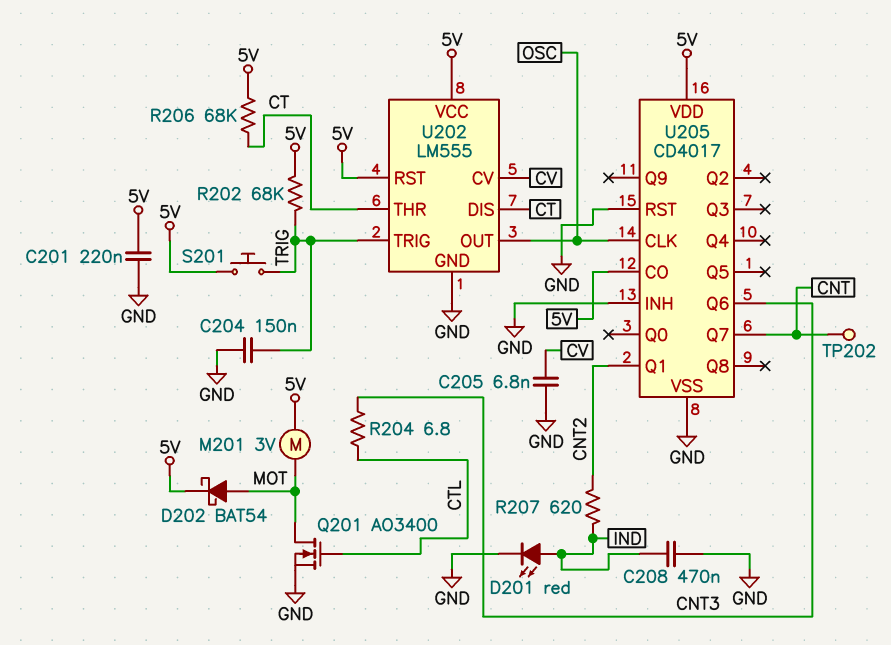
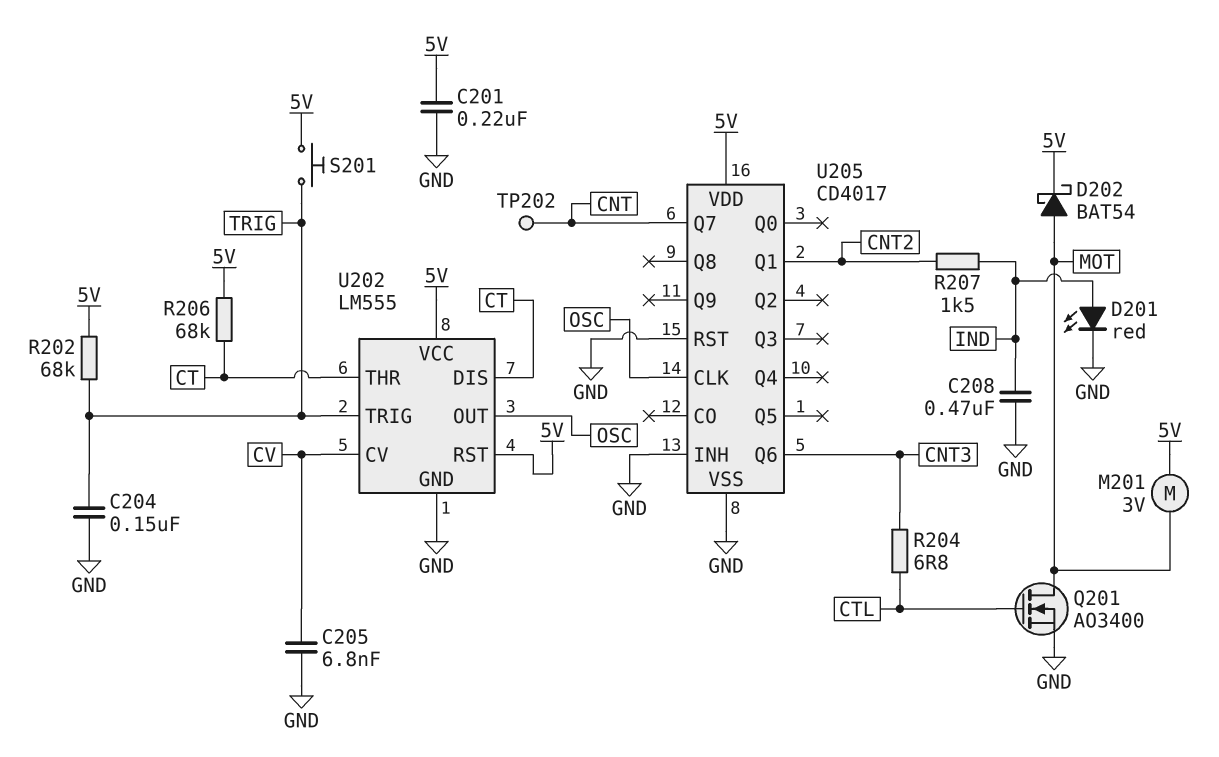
R207: 620 (CNT2, IND) -> 1.5k (CNT2, IND)
U205 pin CO: 5V -> none

